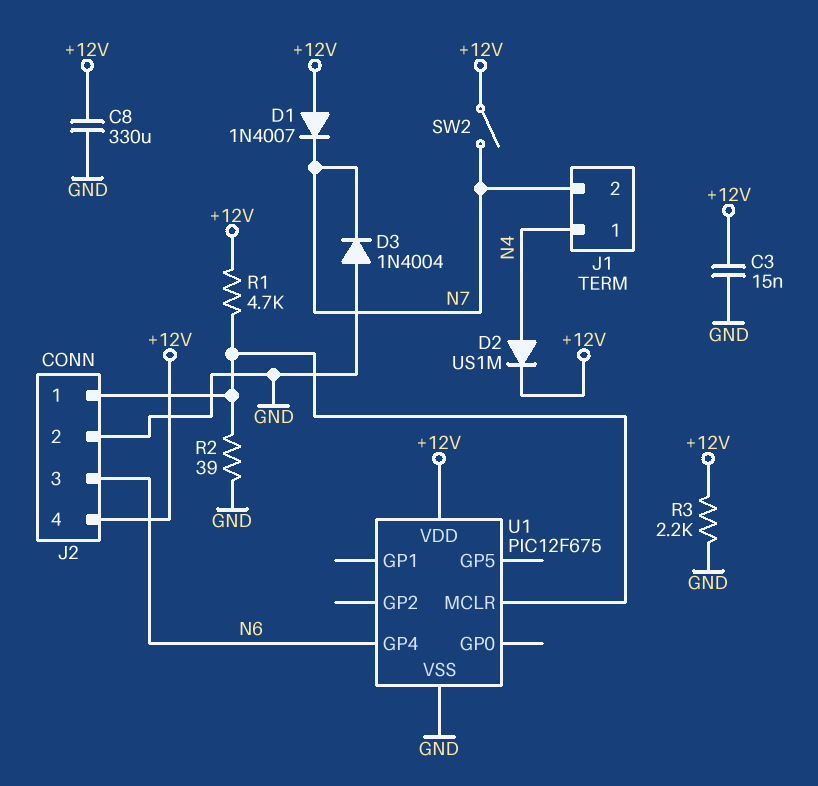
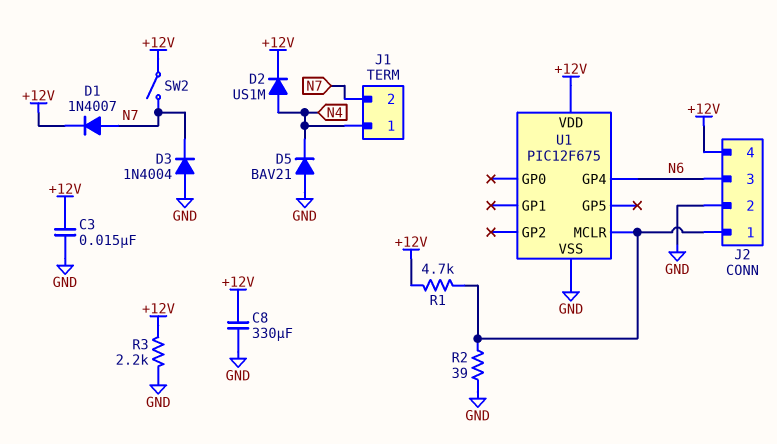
D1: diode 1N4007 (A +12V, K N7) -> diode 1N4007 (A N7, K +12V)
D5: none -> diode BAV21 (A GND, K N4)

